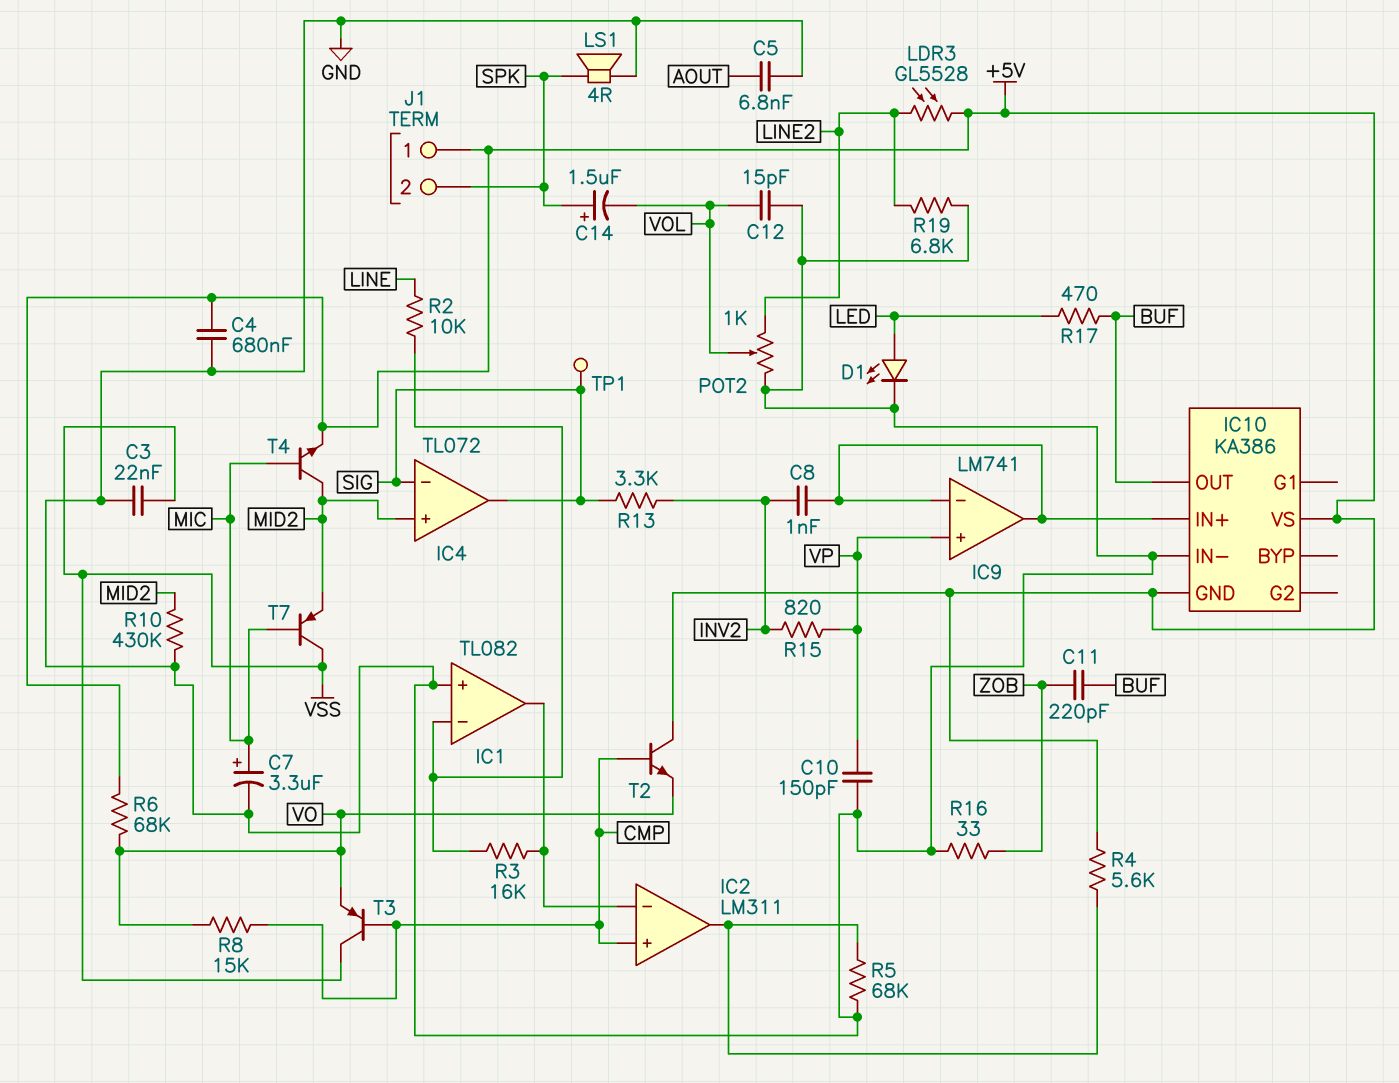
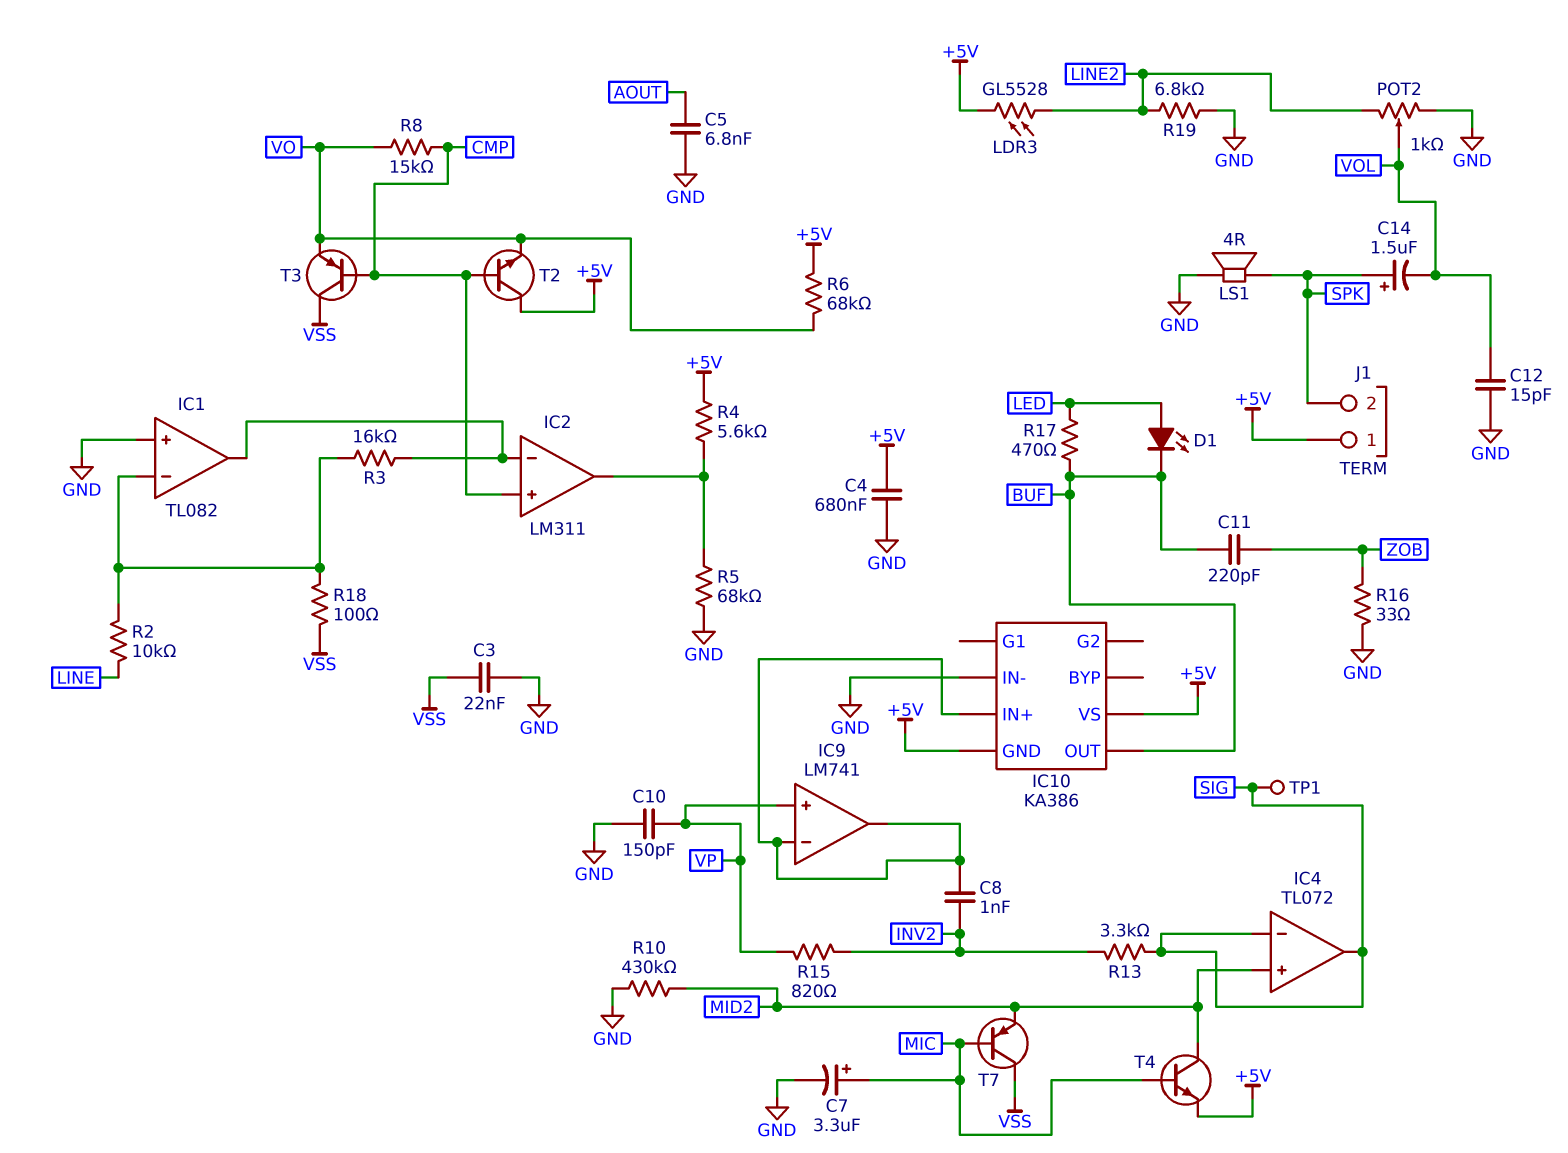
D1: LED (A LED, K GND) -> LED (A LED, K BUF)
R18: none -> 100 (IC1/in-, VSS)

